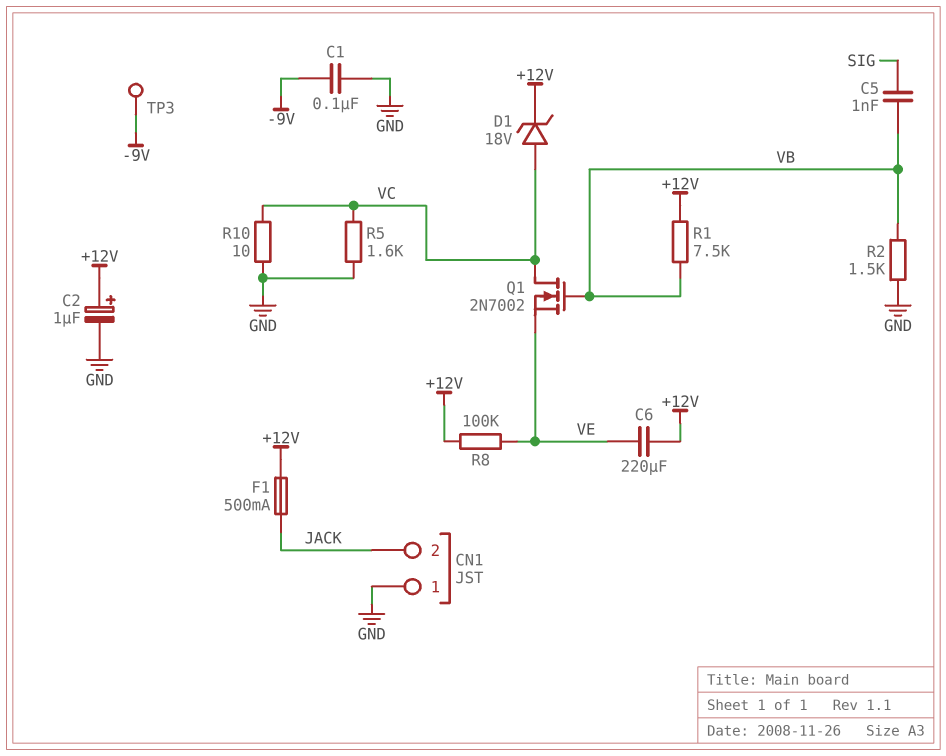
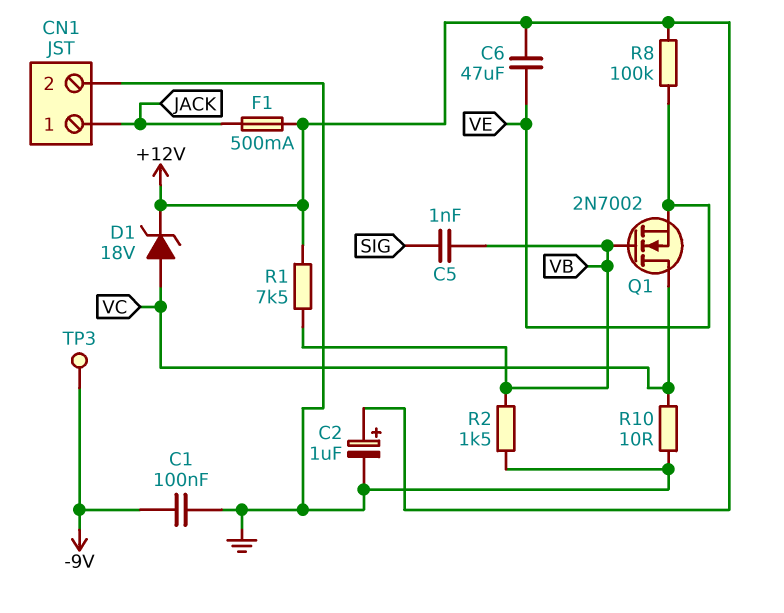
C6: 220uF (+12V, VE) -> 47uF (+12V, VE)
CN1 pin 1: GND -> JACK
CN1 pin 2: JACK -> GND
R5: 1.6k (GND, VC) -> none

